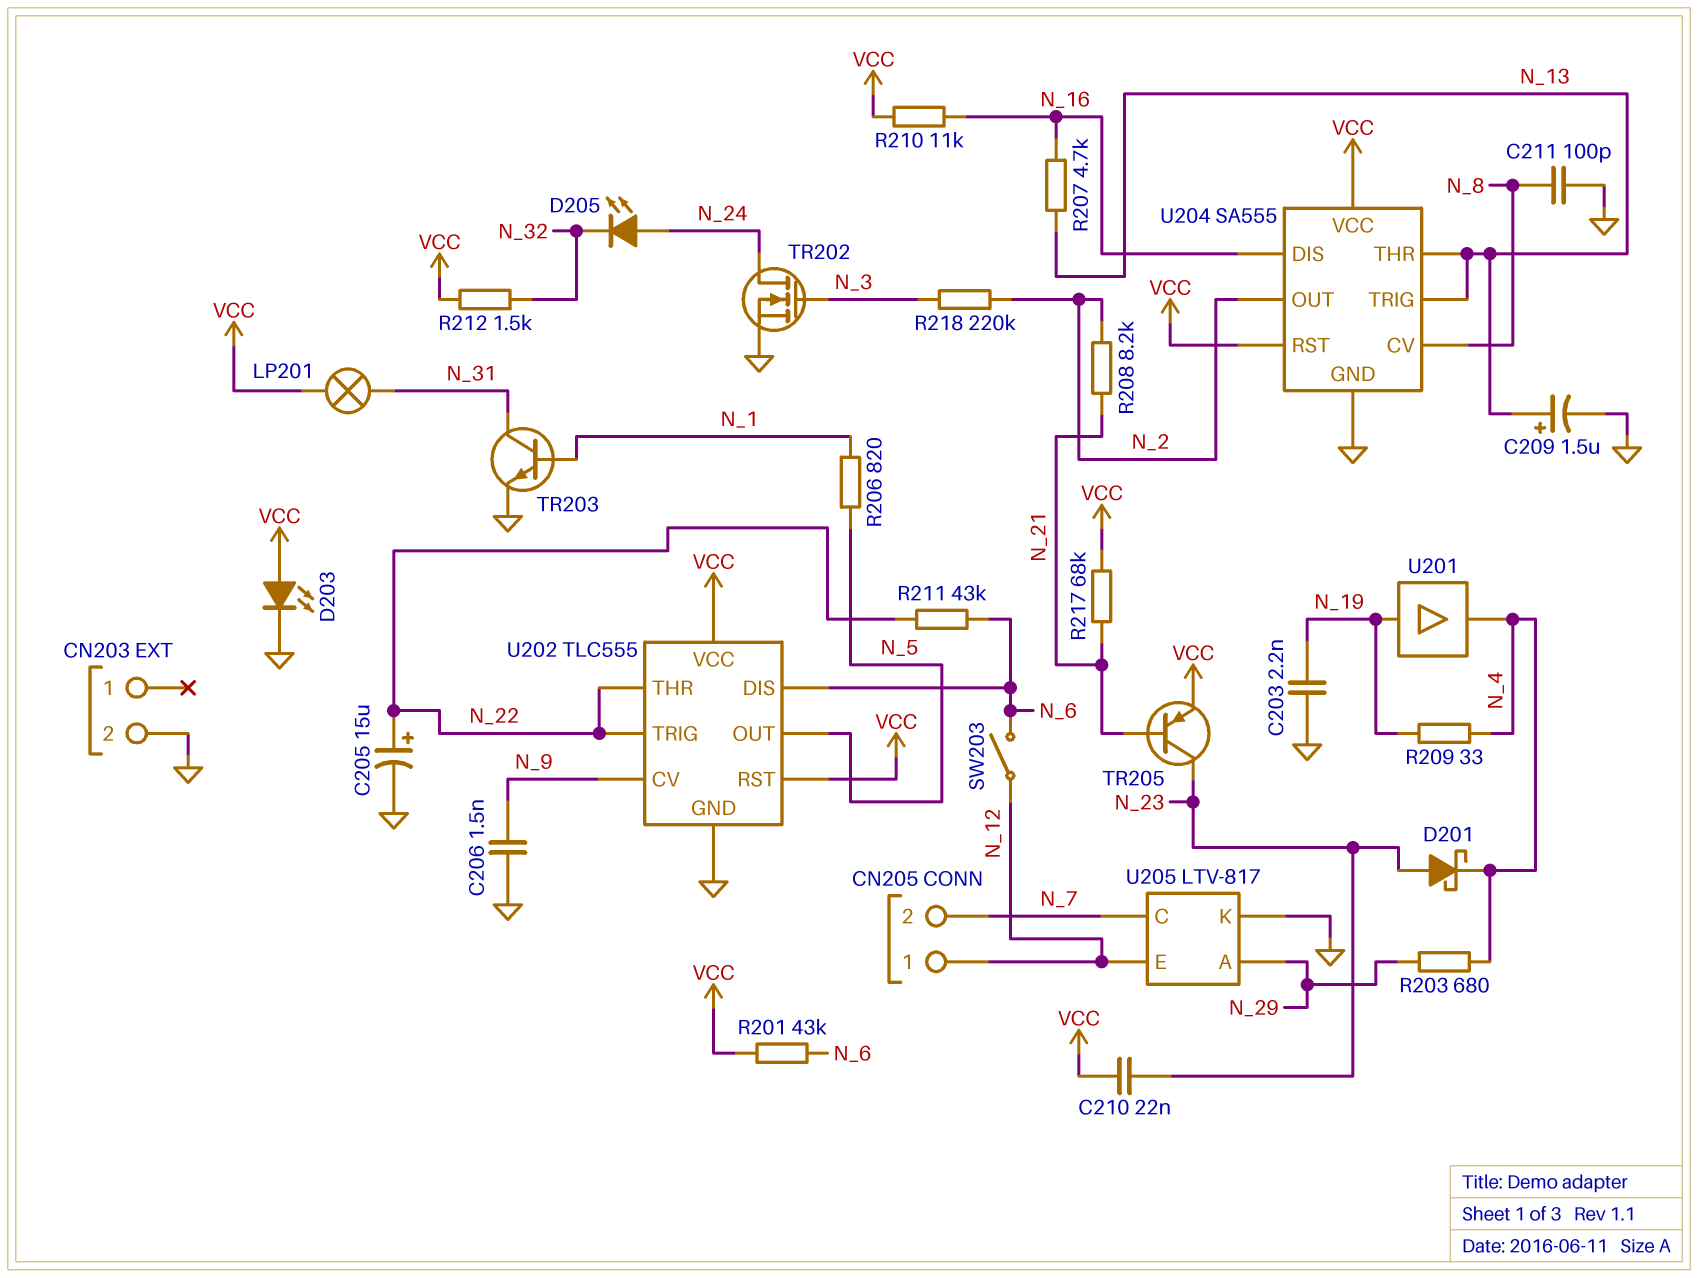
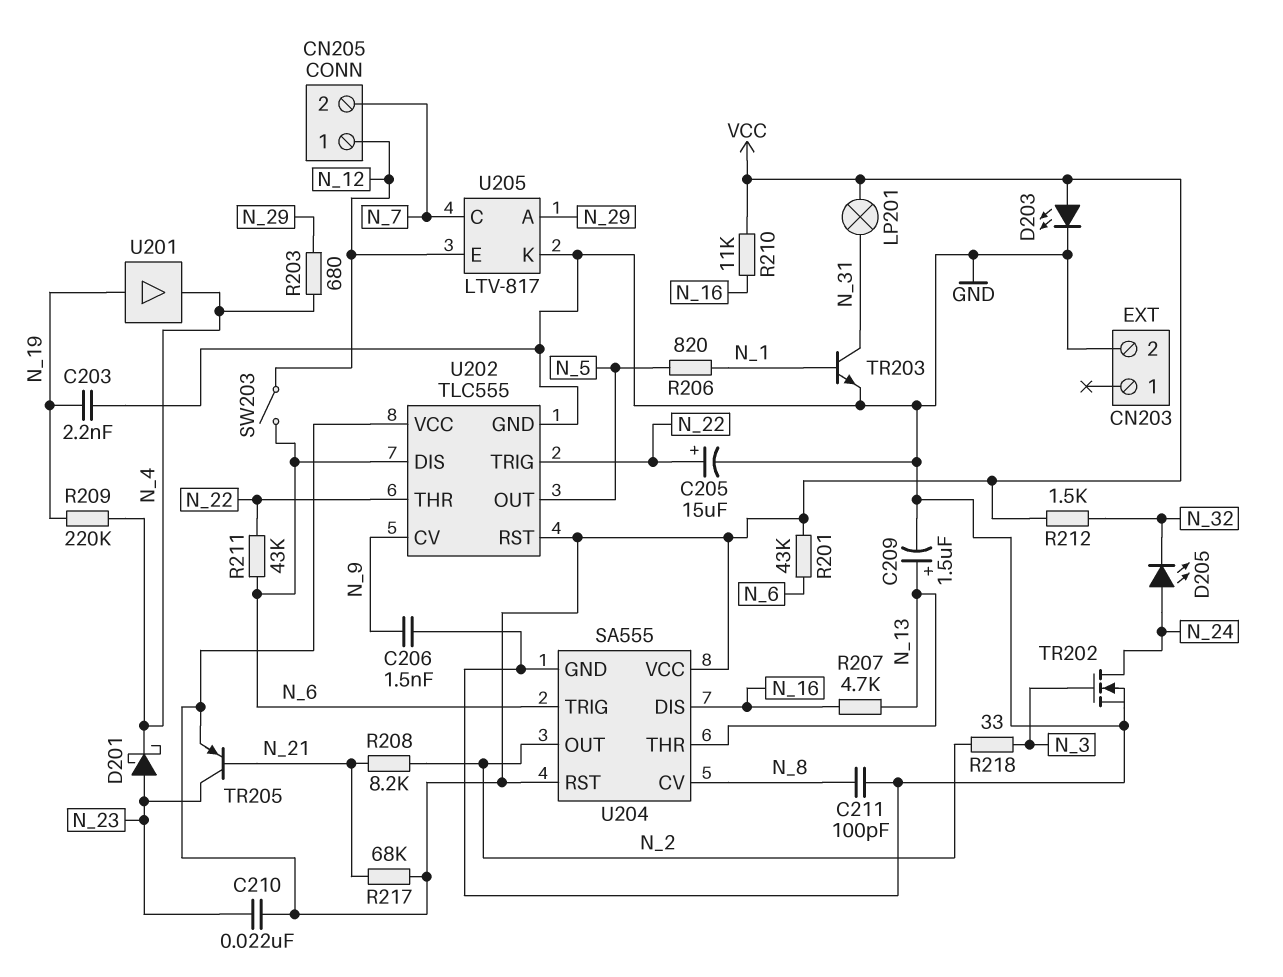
R209: 33 (N_4, N_19) -> 220k (N_4, N_19)
R218: 220k (N_2, N_3) -> 33 (N_2, N_3)
U204 pin TRIG: N_13 -> N_6

